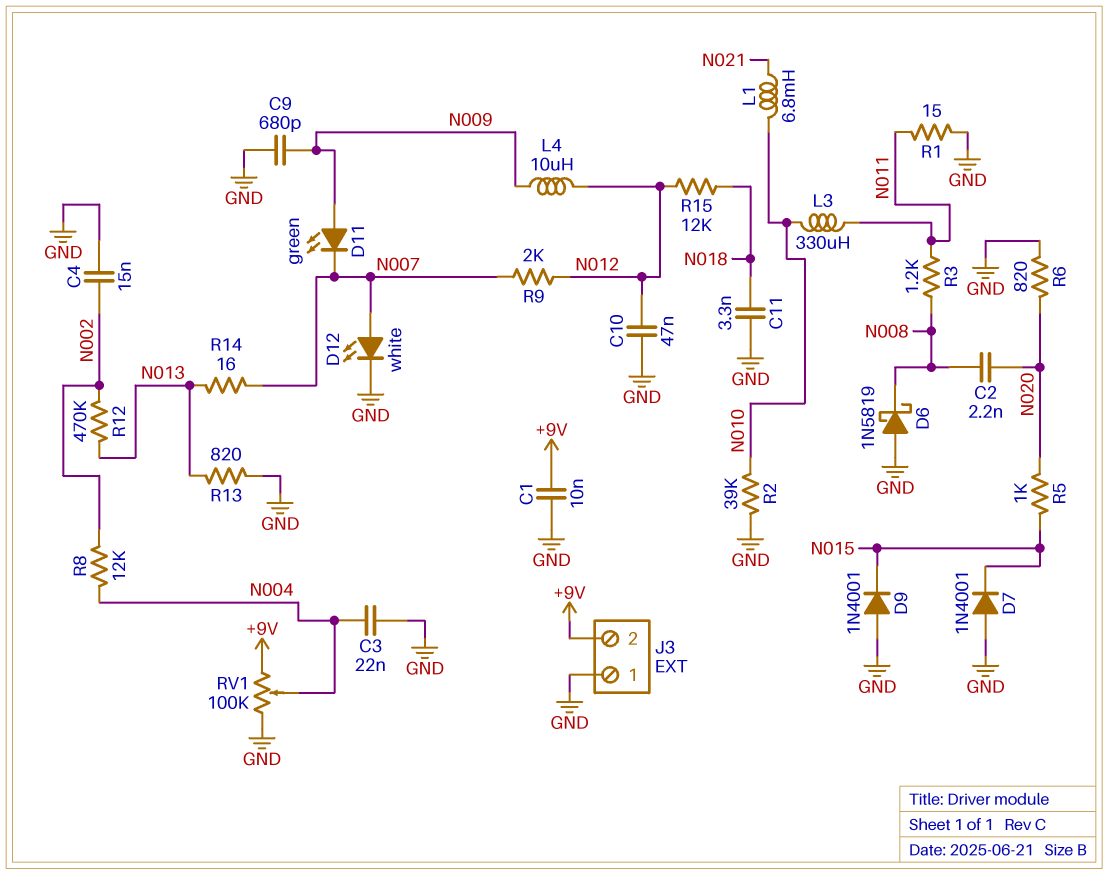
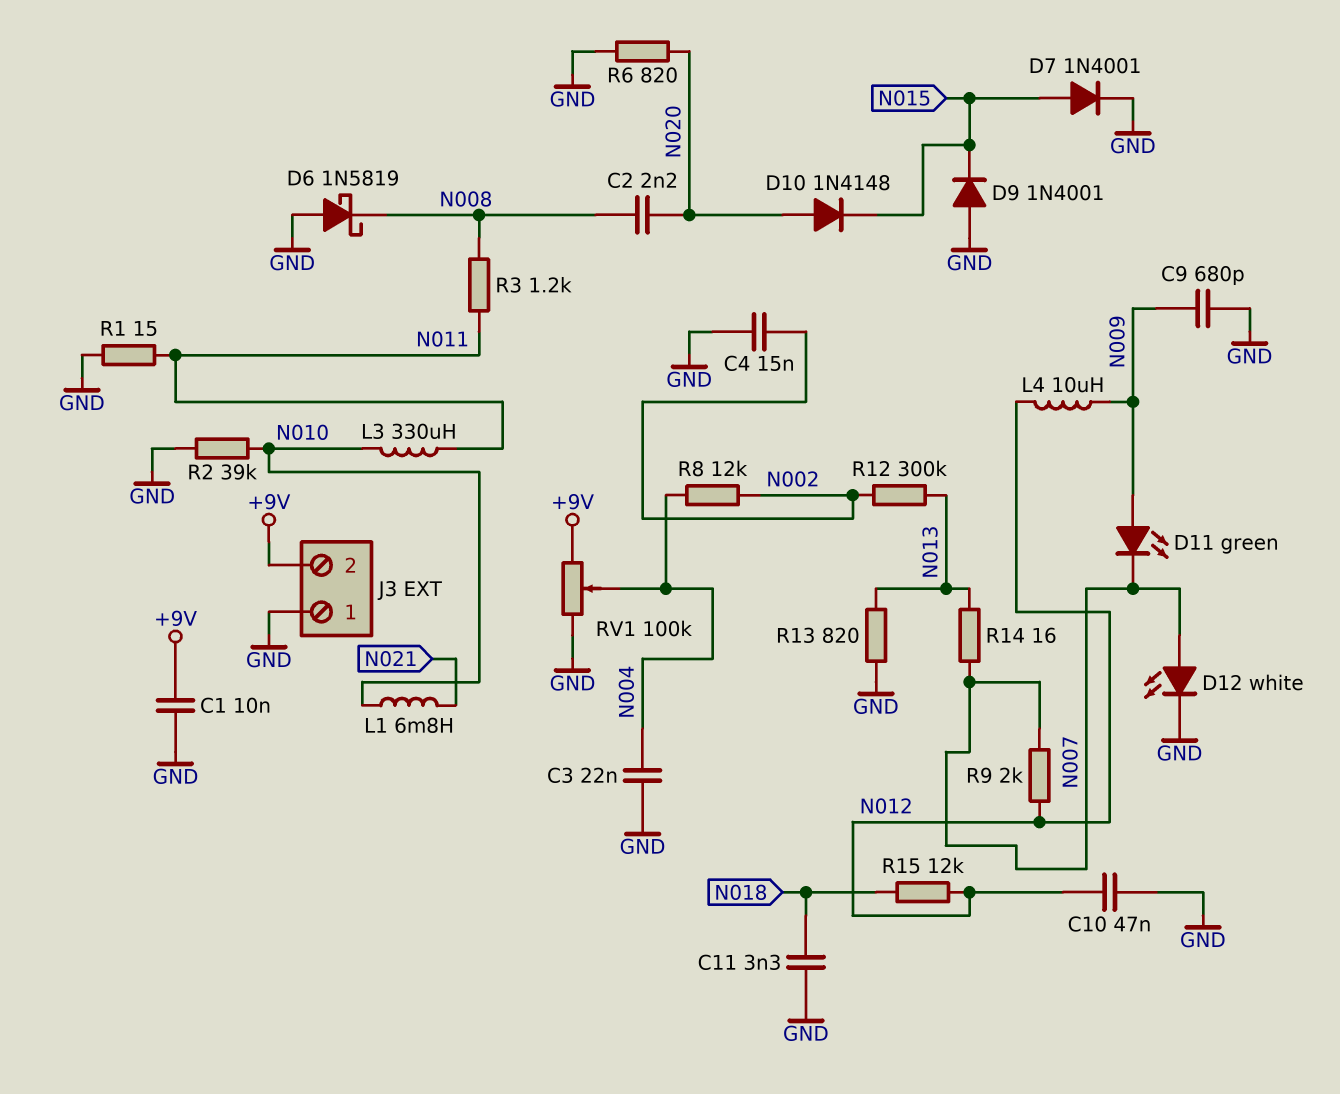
D7: diode 1N4001 (A GND, K N015) -> diode 1N4001 (A N015, K GND)
D10: none -> diode 1N4148 (A N020, K N015)
R5: 1k (N015, N020) -> none
R12: 470k (N002, N013) -> 300k (N002, N013)

